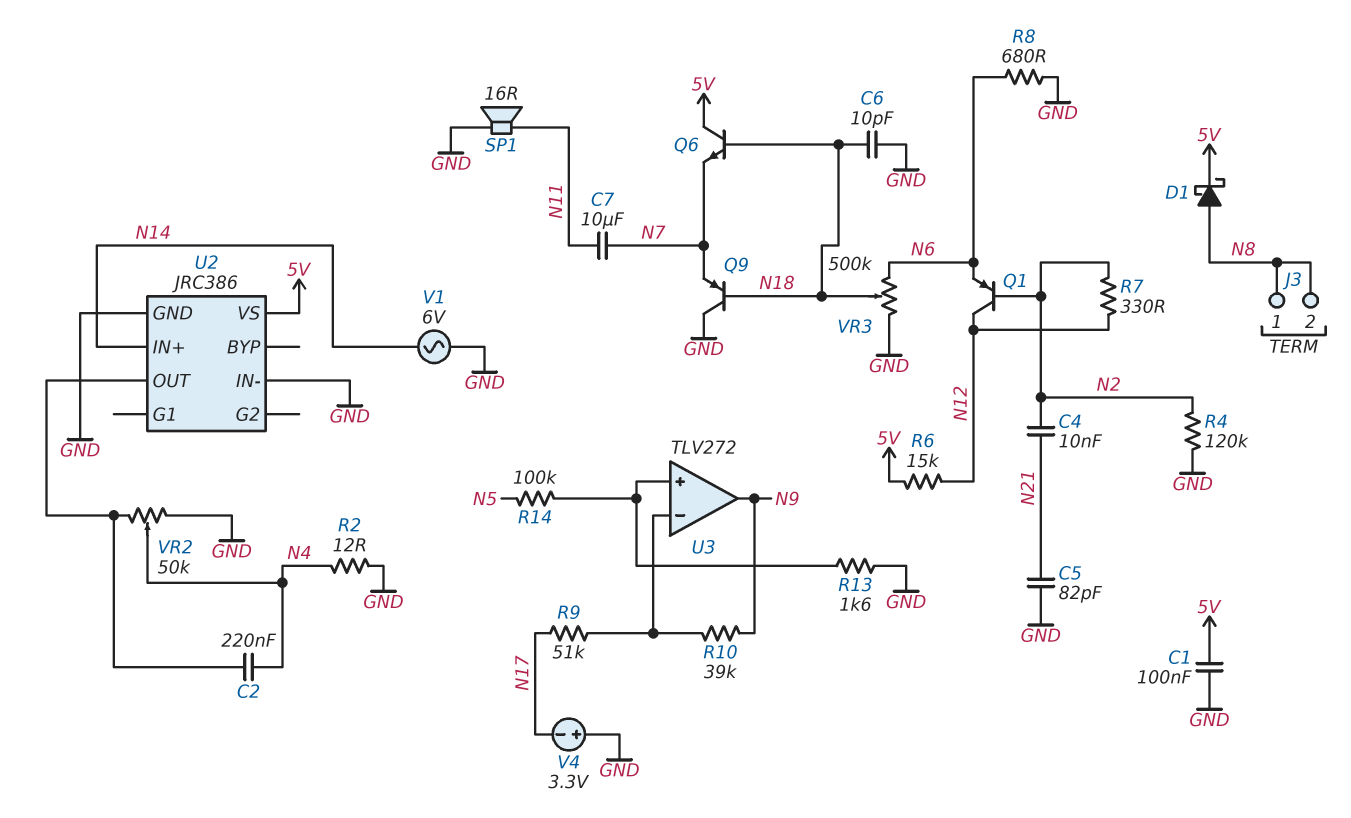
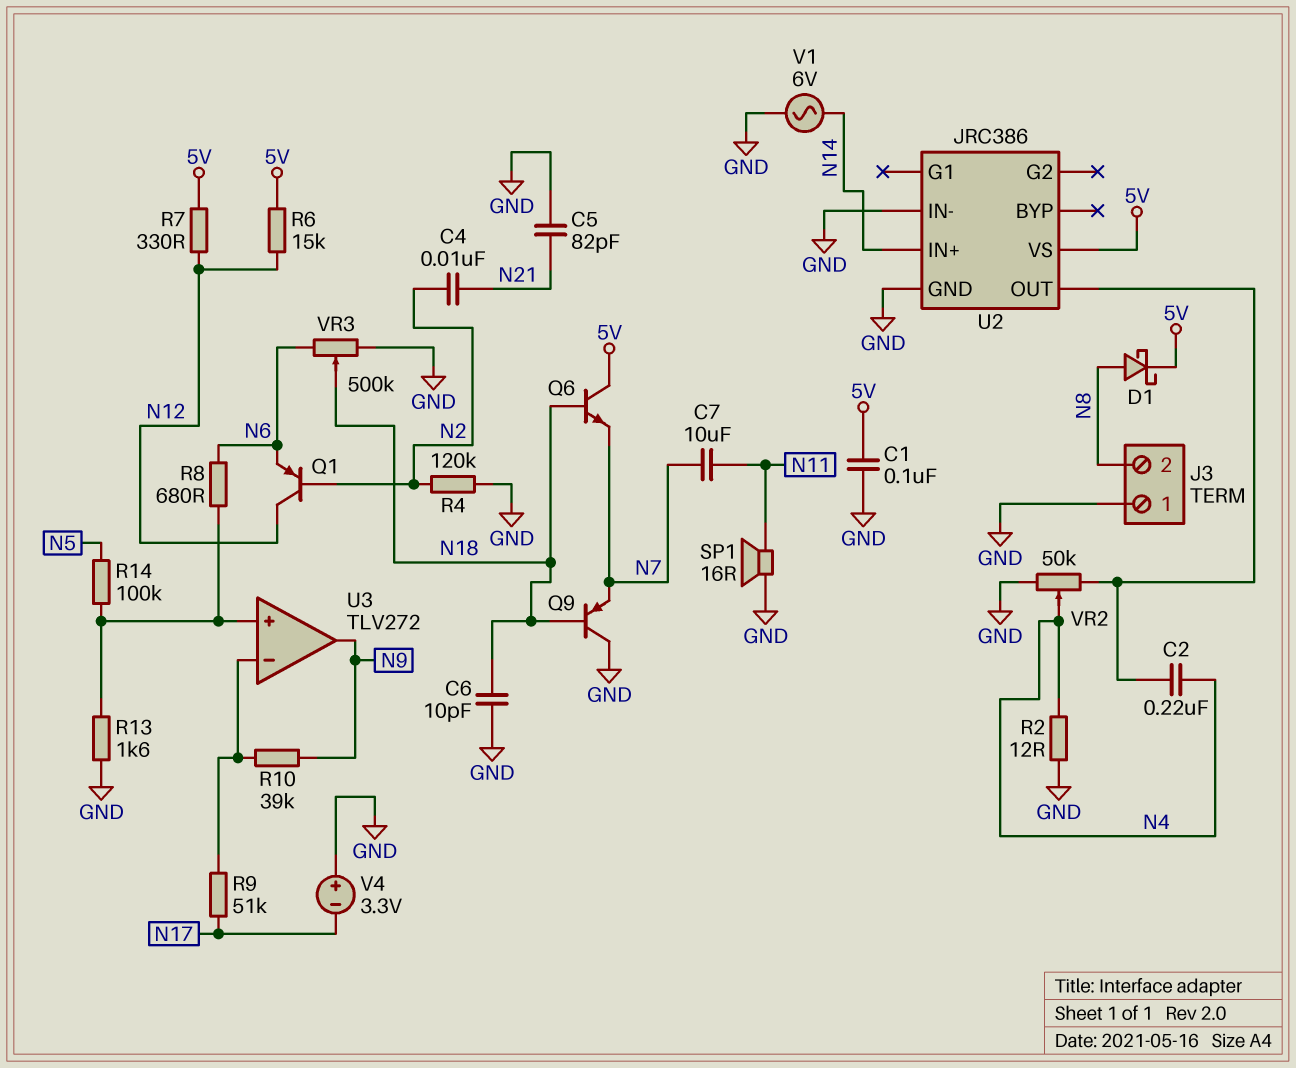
J3 pin 1: N8 -> GND
R7: 330 (N2, N12) -> 330 (5V, N12)
R8: 680 (GND, N6) -> 680 (N6, U3/in+)

